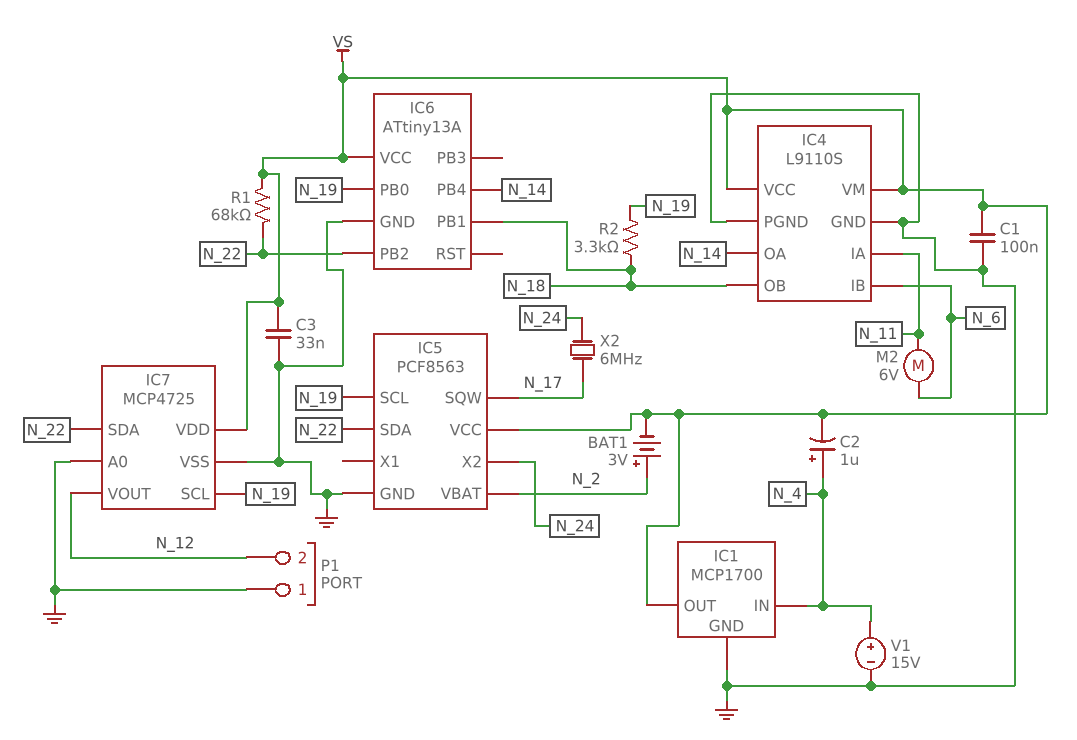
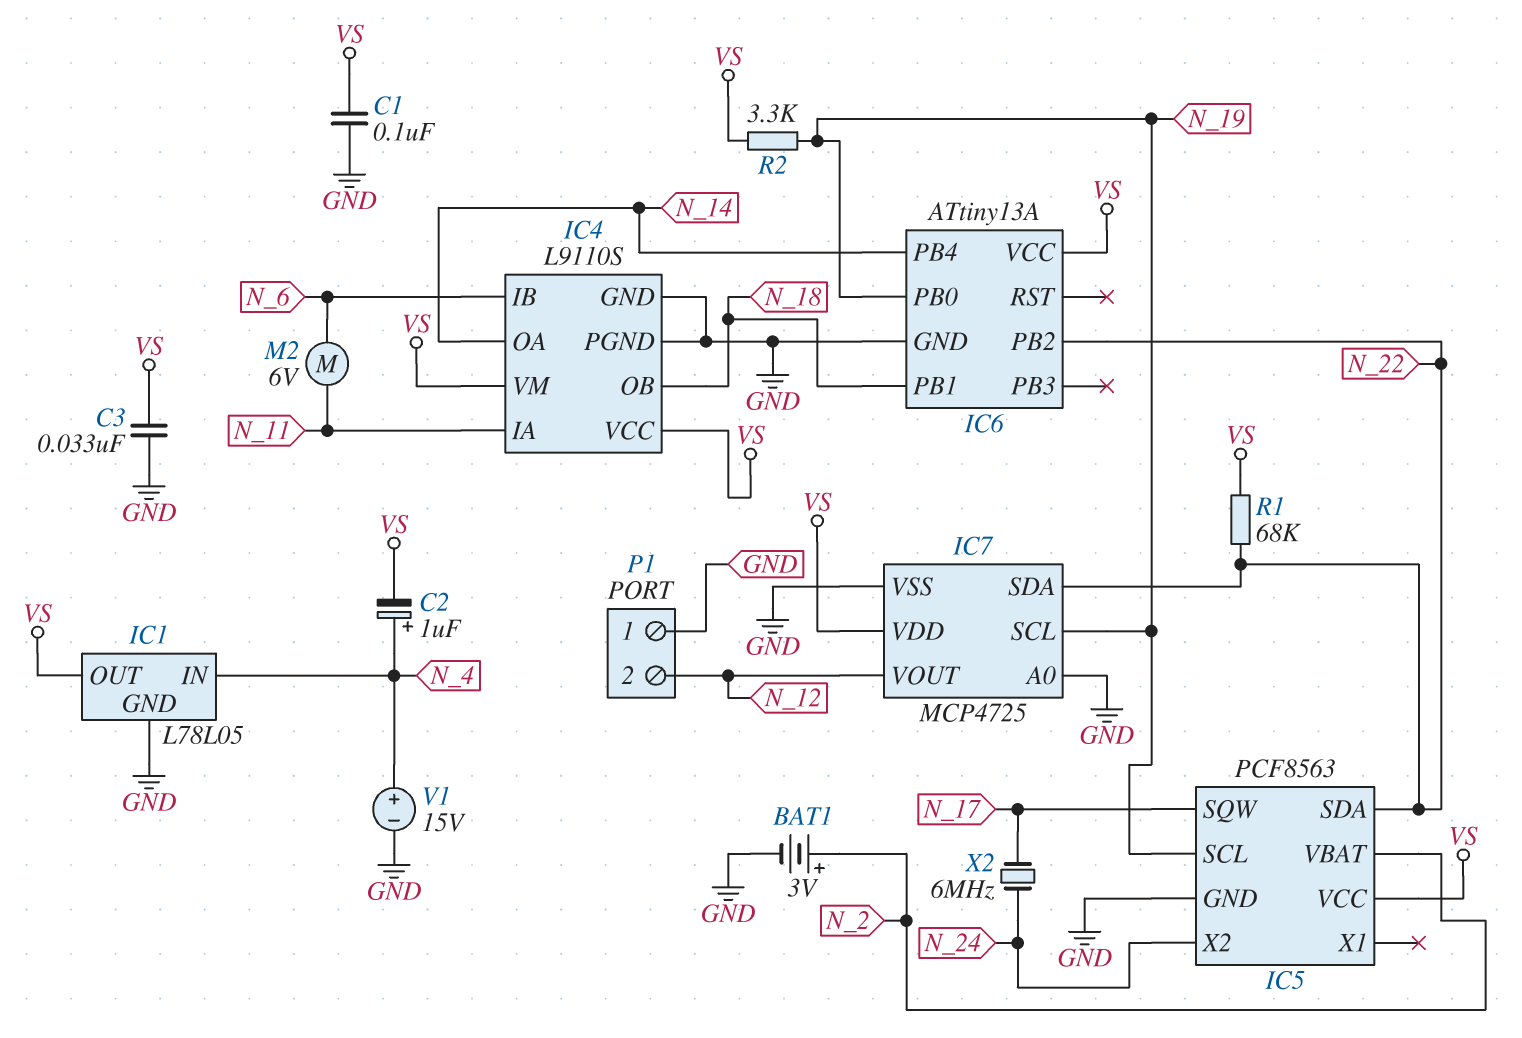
BAT1: 3V (plus N_2, minus VS) -> 3V (plus N_2, minus GND)
IC1: MCP1700 -> L78L05
R2: 3.3k (N_18, N_19) -> 3.3k (N_19, VS)

